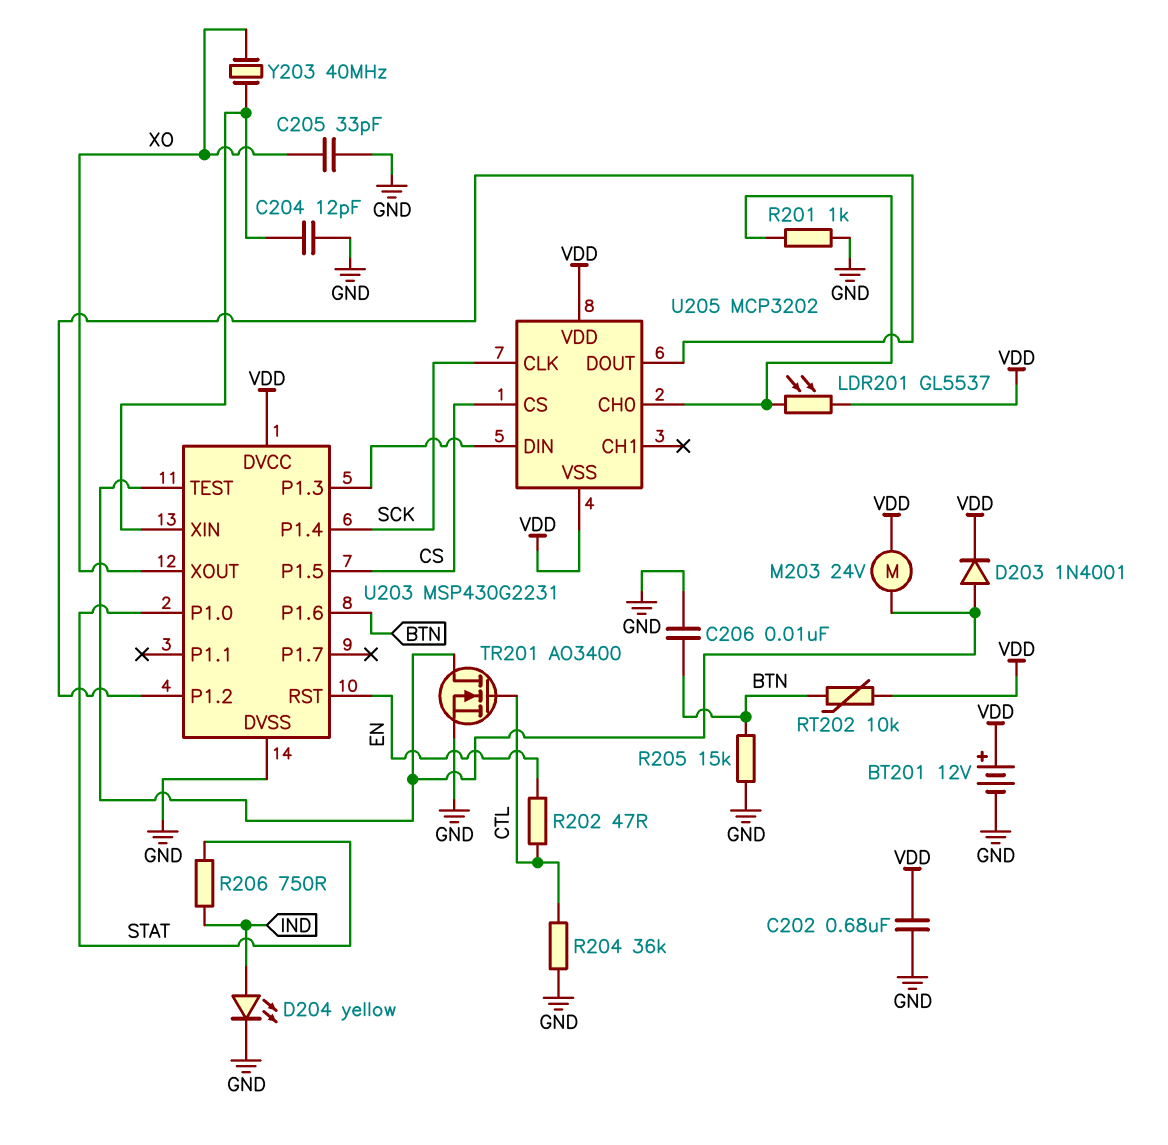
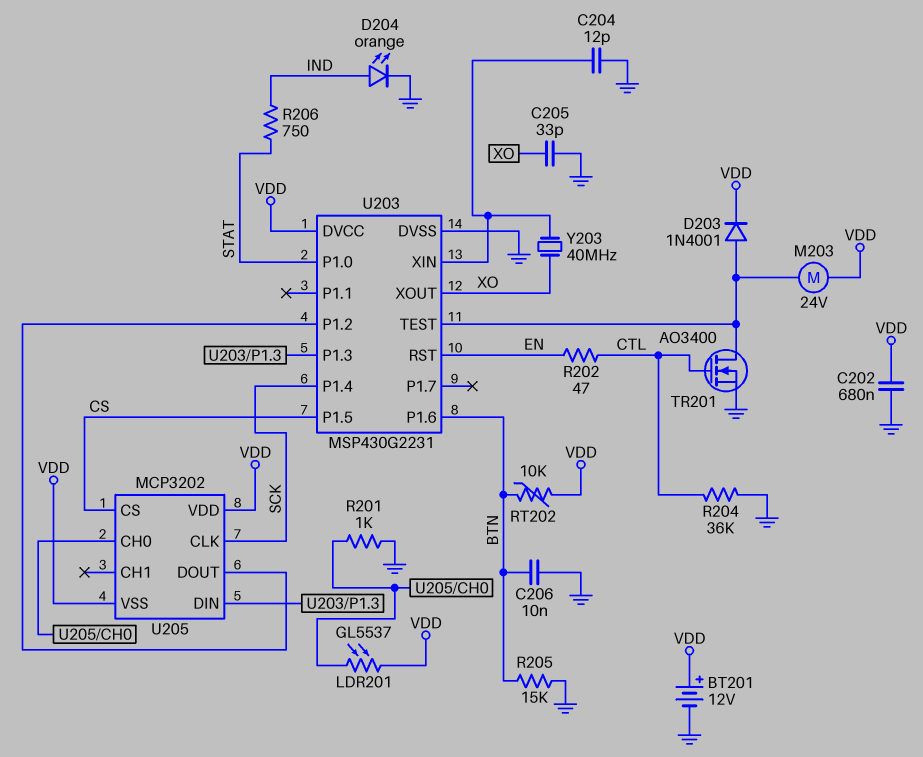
D204: LED yellow (A IND, K GND) -> LED orange (A IND, K GND)

